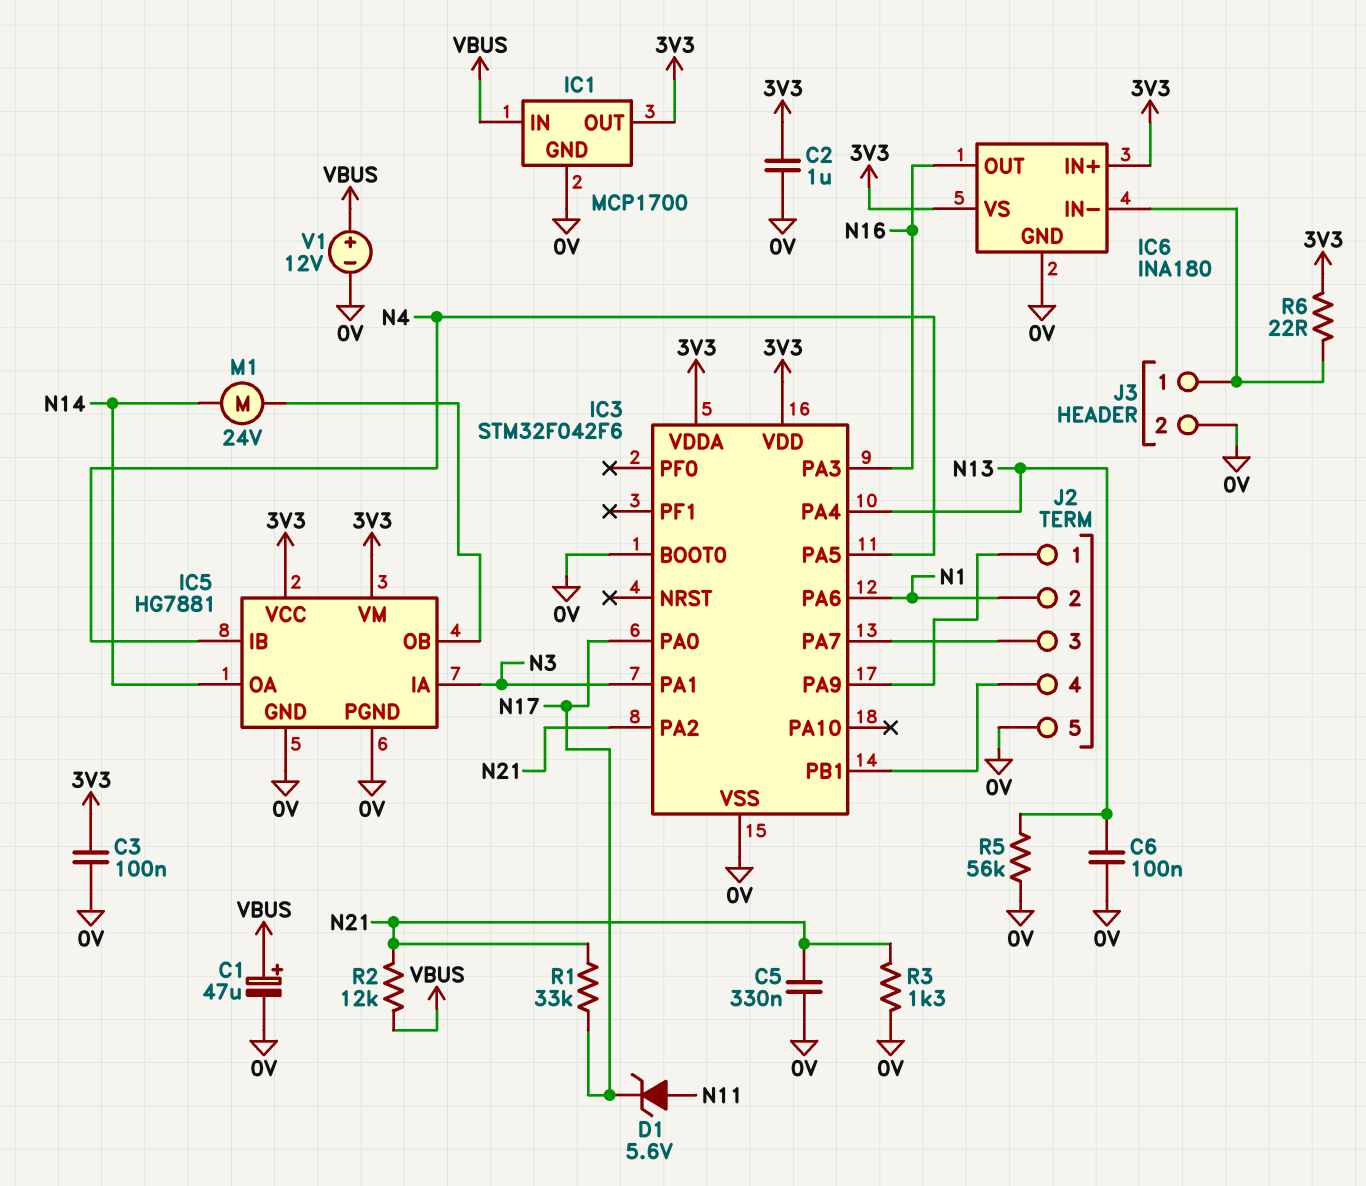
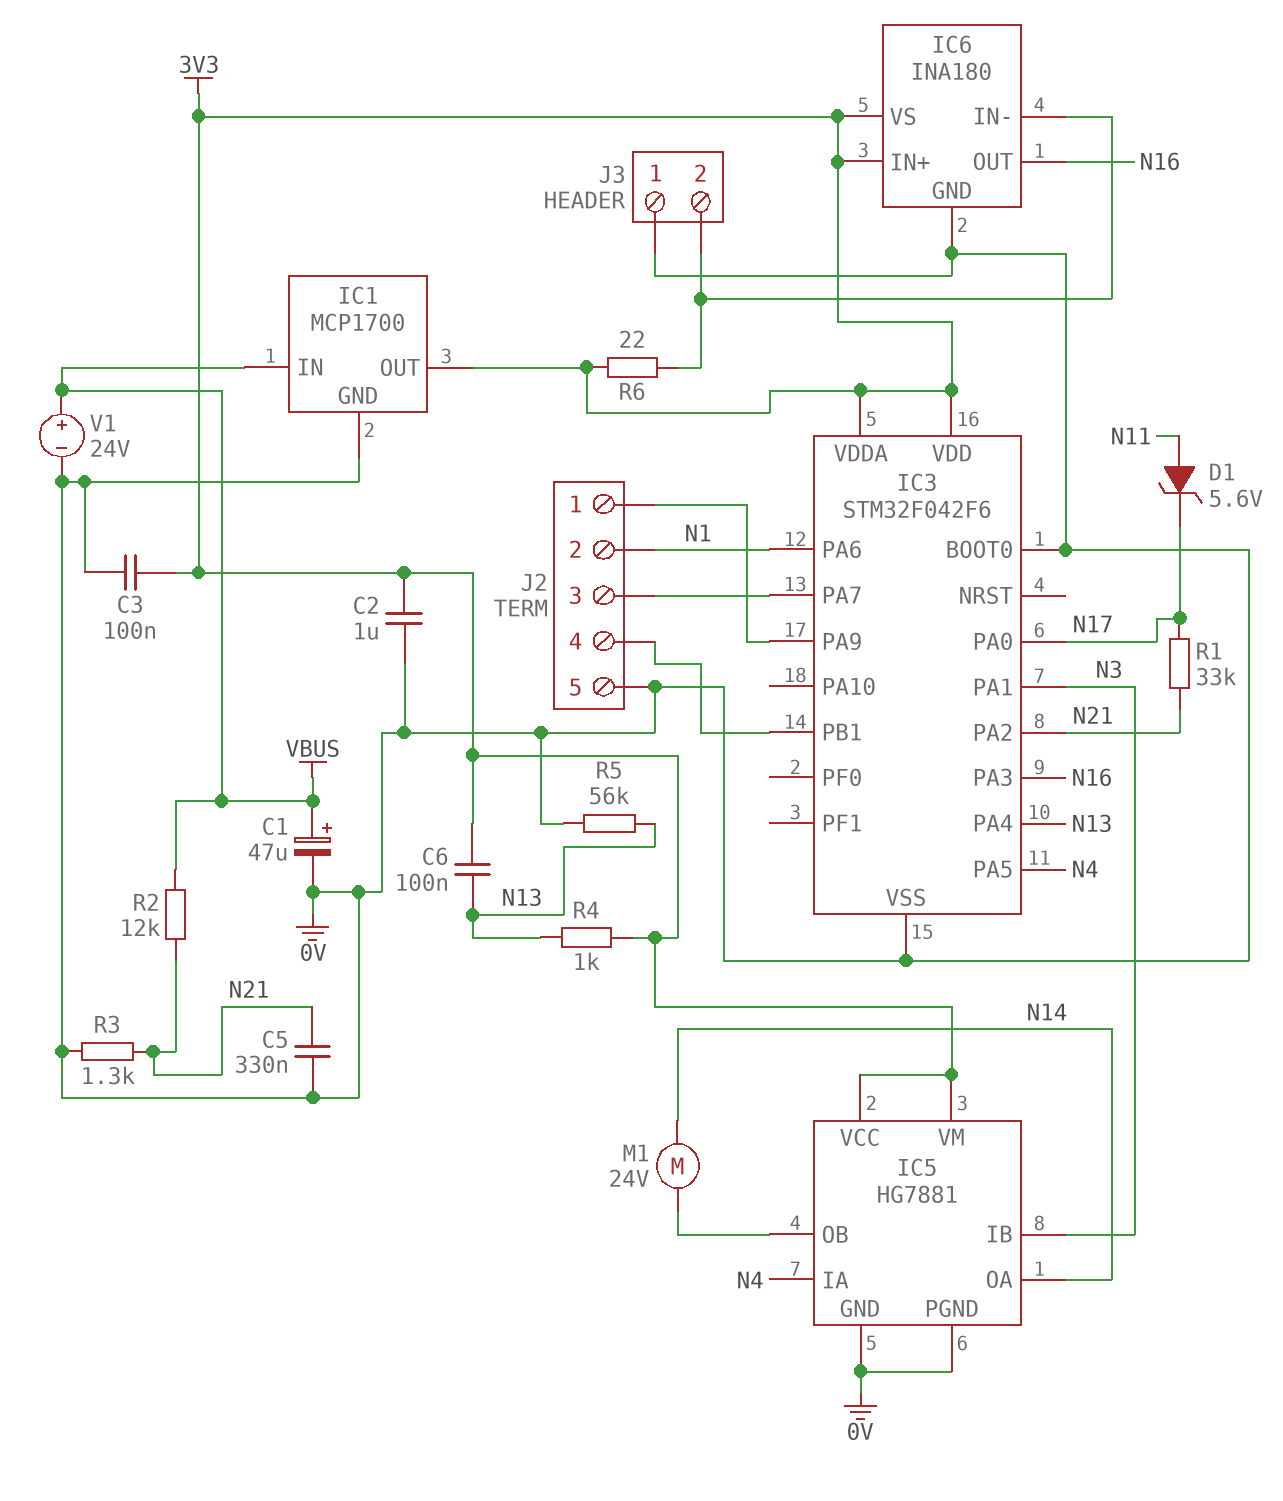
C6: 100nF (0V, N13) -> 100nF (3V3, N13)
IC5 pin IA: N3 -> N4
IC5 pin IB: N4 -> N3
J3 pin 1: IC6/IN- -> 0V
J3 pin 2: 0V -> IC6/IN-
R4: none -> 1k (3V3, N13)
V1: 12V (plus VBUS, minus 0V) -> 24V (plus VBUS, minus 0V)

